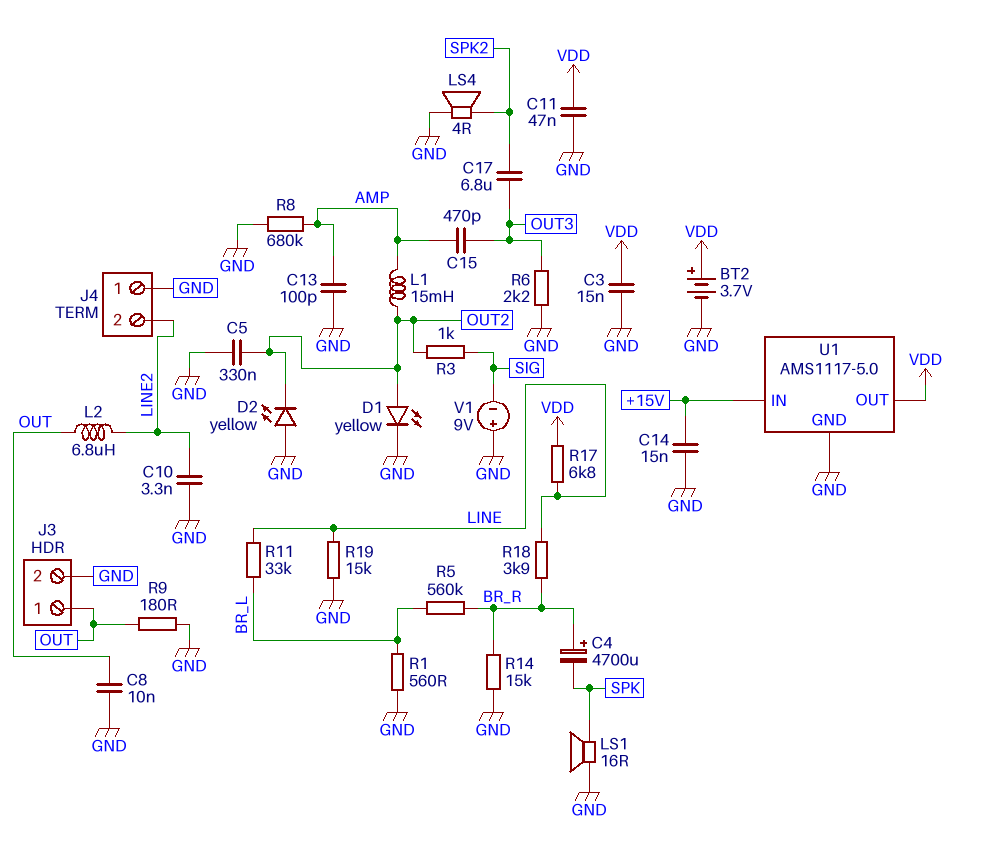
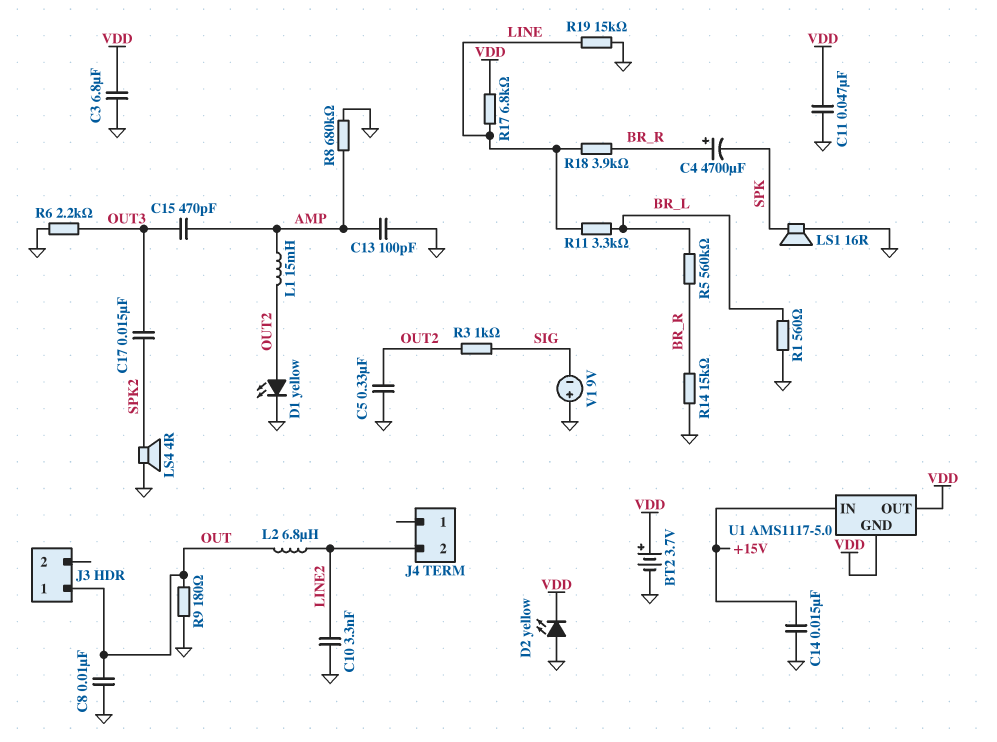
C3: 15nF (GND, VDD) -> 6.8uF (GND, VDD)
C17: 6.8uF (OUT3, SPK2) -> 15nF (OUT3, SPK2)
D2: LED yellow (A GND, K OUT2) -> LED yellow (A GND, K VDD)
J3 pin 2: GND -> none
J4 pin 1: GND -> none
R11: 33k (BR_L, LINE) -> 3.3k (BR_L, LINE)
U1 pin GND: GND -> VDD

